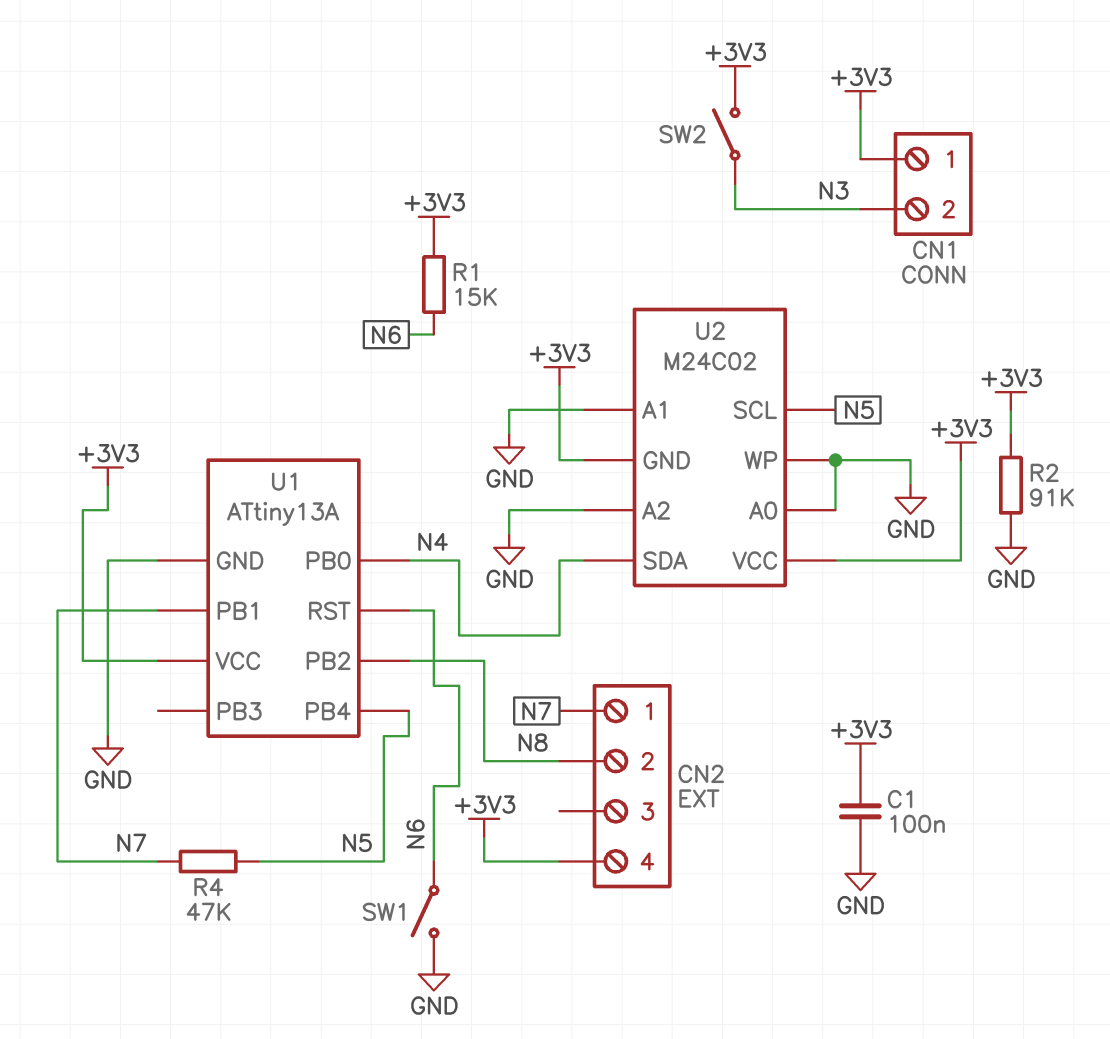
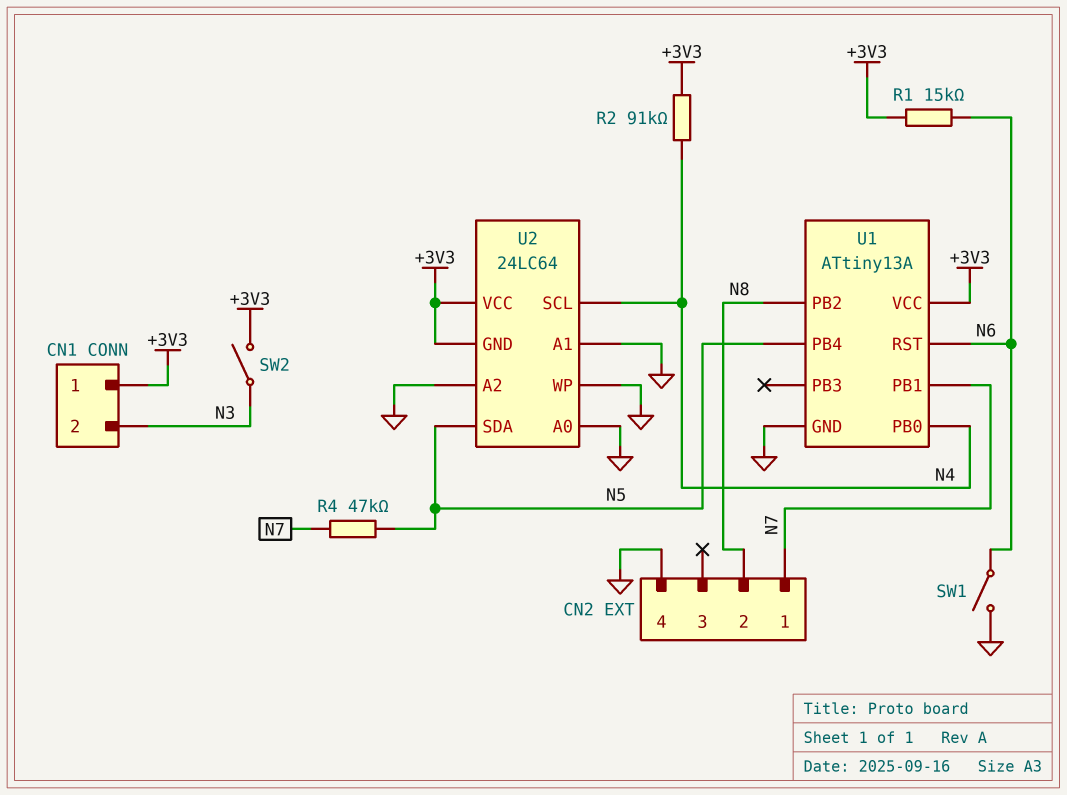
C1: 100nF (+3V3, GND) -> none
CN2 pin 4: +3V3 -> GND
R2: 91k (+3V3, GND) -> 91k (+3V3, N4)
U2: M24C02 -> 24LC64
U2 pin SCL: N5 -> N4
U2 pin SDA: N4 -> N5

